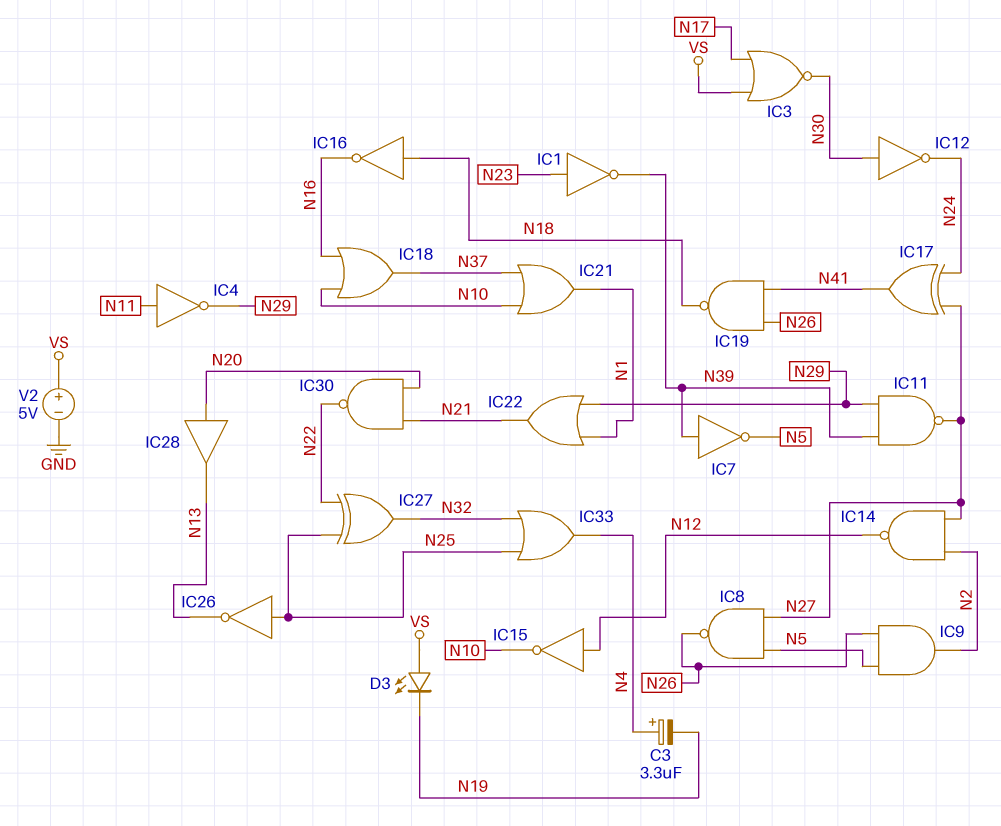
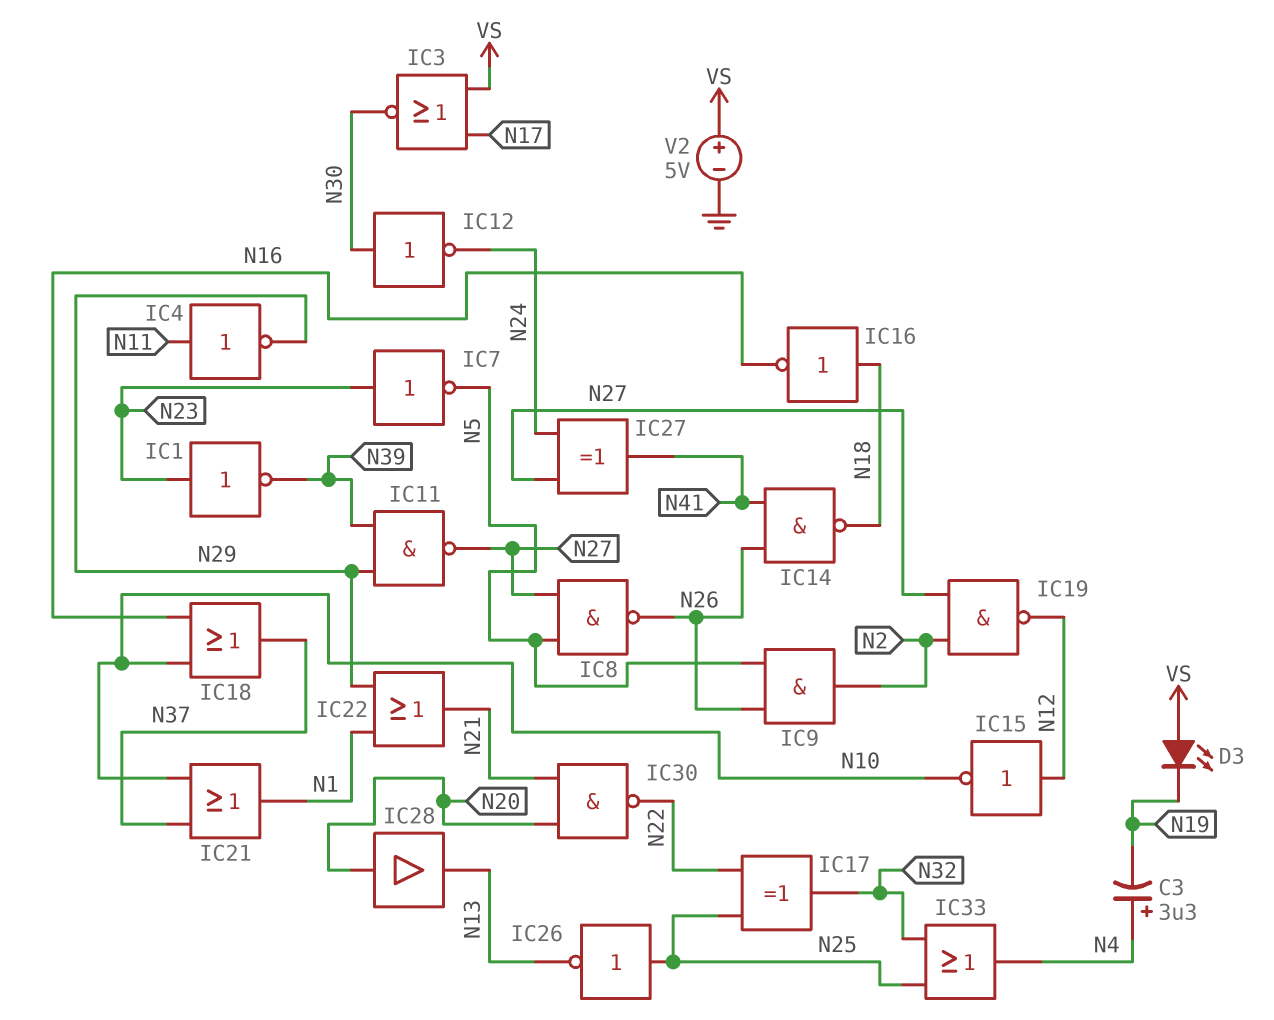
IC7: NOT (in N39, out N5) -> NOT (in N23, out N5)
IC14: NAND (in N2, in N27, out N12) -> NAND (in N26, in N41, out N18)
IC17: XOR (in N24, in N27, out N41) -> XOR (in N22, in N25, out N32)
IC19: NAND (in N26, in N41, out N18) -> NAND (in N2, in N27, out N12)
IC27: XOR (in N22, in N25, out N32) -> XOR (in N24, in N27, out N41)

